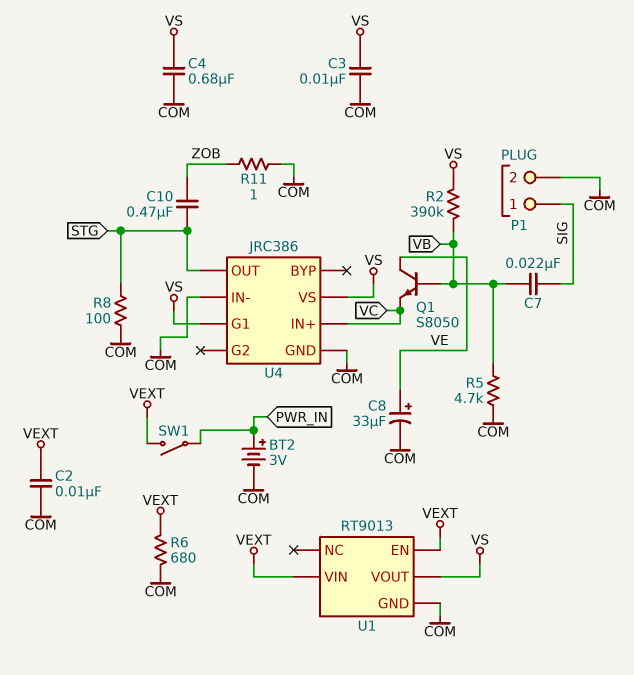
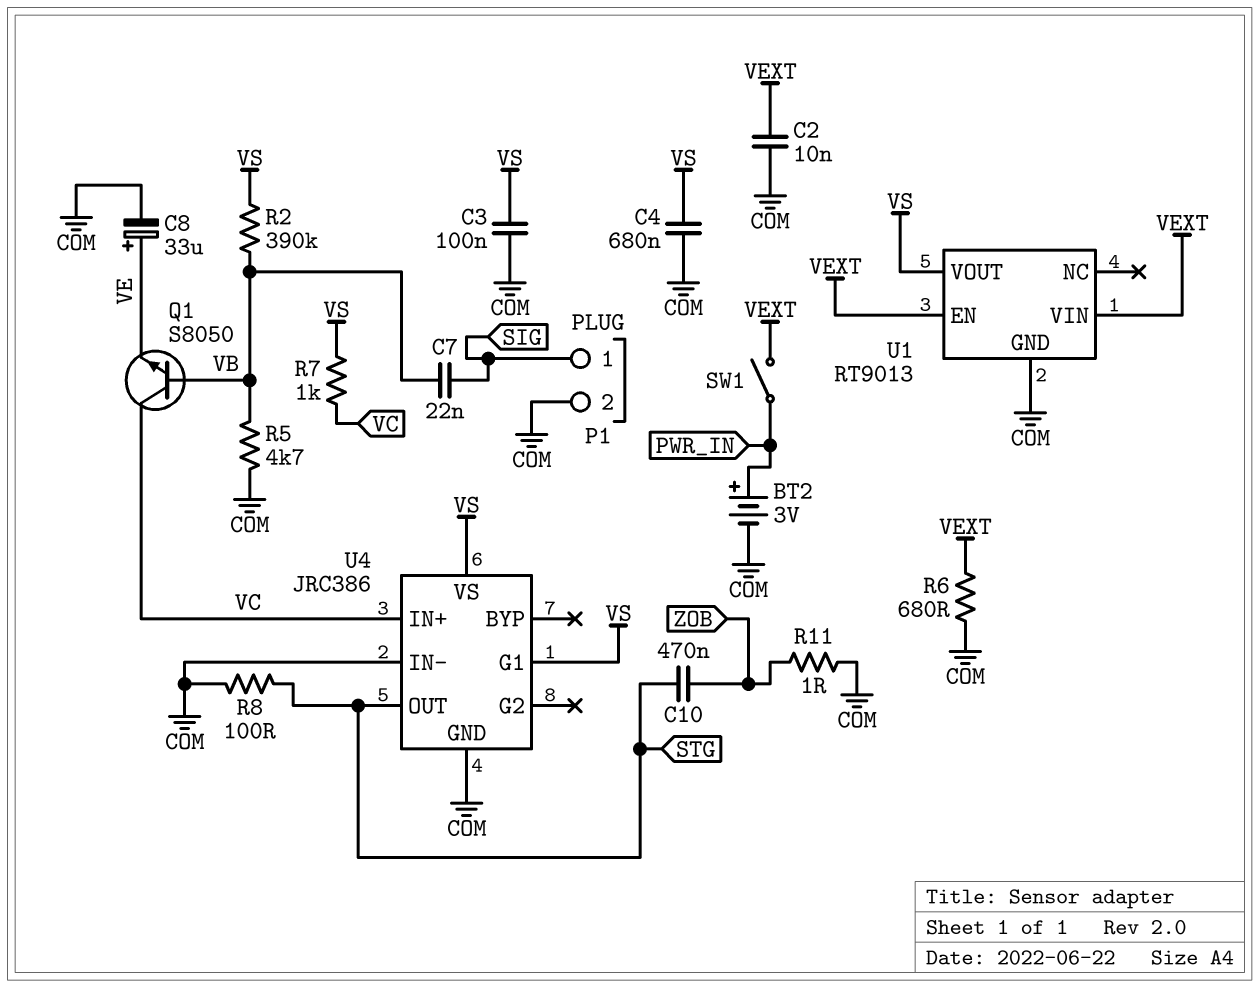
C3: 10nF (COM, VS) -> 100nF (COM, VS)
Q1: NPN S8050 (B VB, C VE, E VC) -> NPN S8050 (B VB, C VC, E VE)
R7: none -> 1k (VC, VS)

